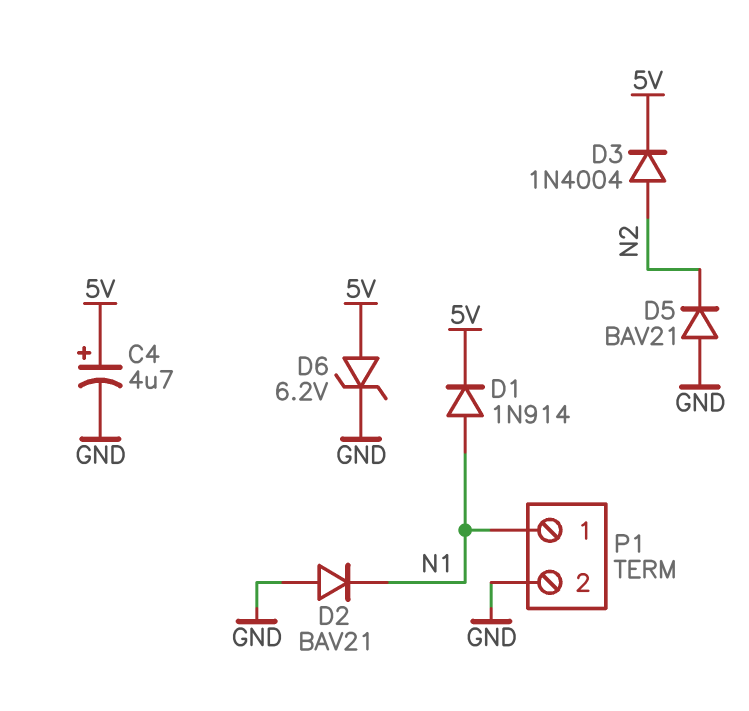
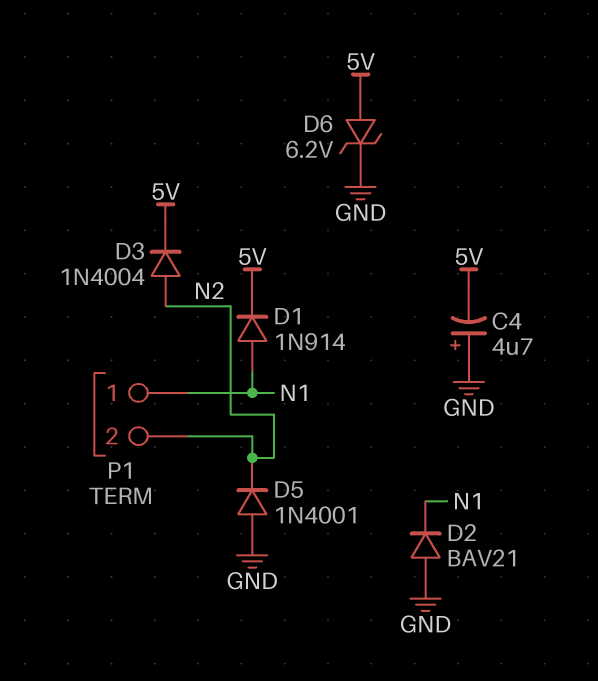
C4: 4.7uF (plus 5V, minus GND) -> 4.7uF (plus GND, minus 5V)
D5: diode BAV21 (A GND, K N2) -> diode 1N4001 (A GND, K N2)
P1 pin 2: GND -> N2

